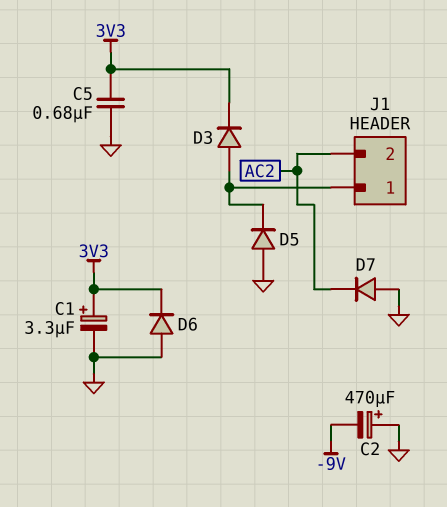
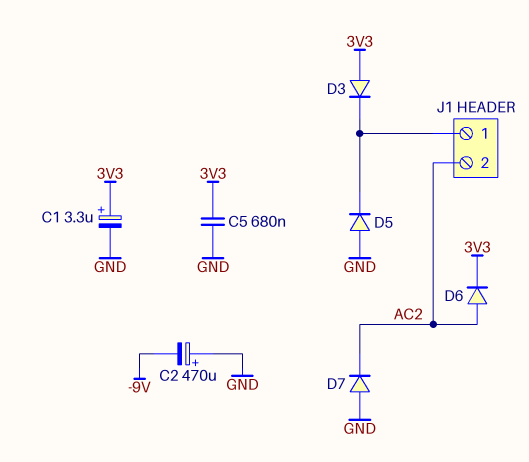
D3: diode (A J1/1, K 3V3) -> diode (A 3V3, K J1/1)
D6: diode (A GND, K 3V3) -> diode (A AC2, K 3V3)

